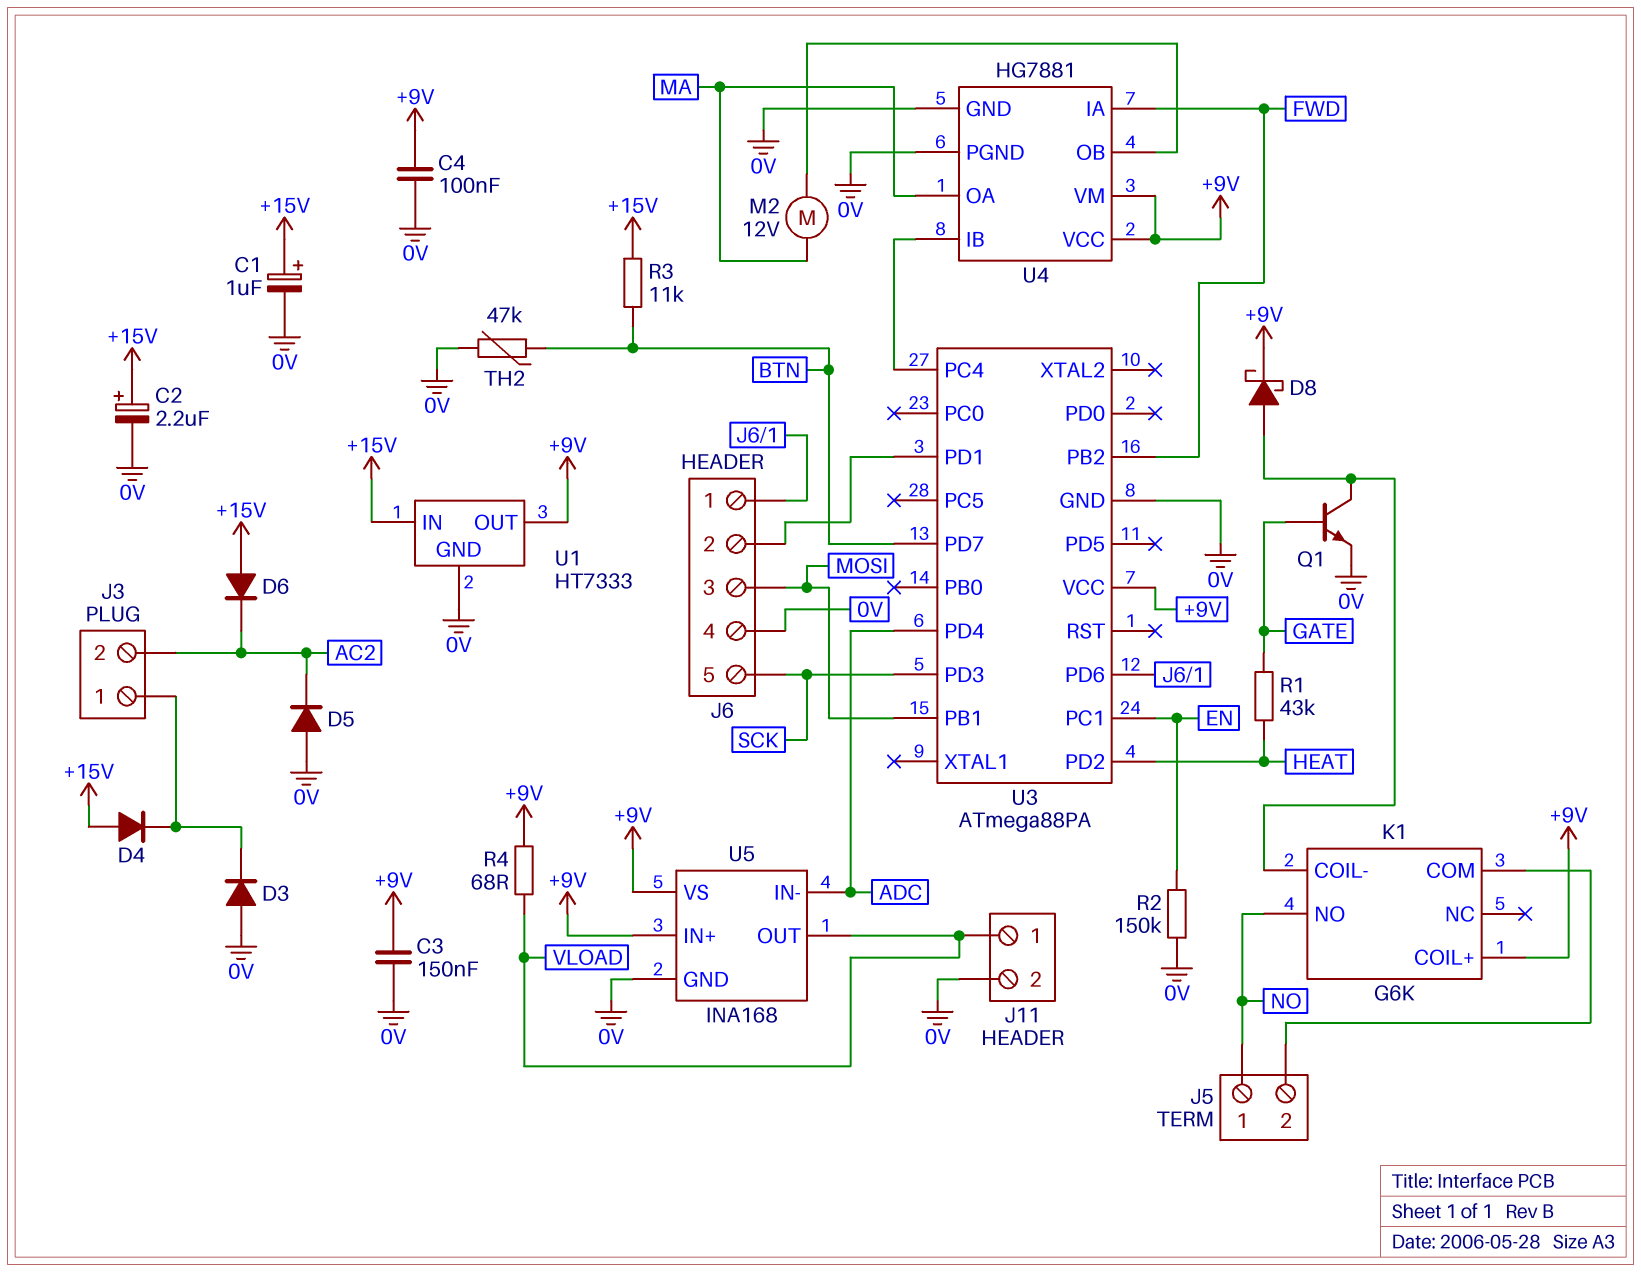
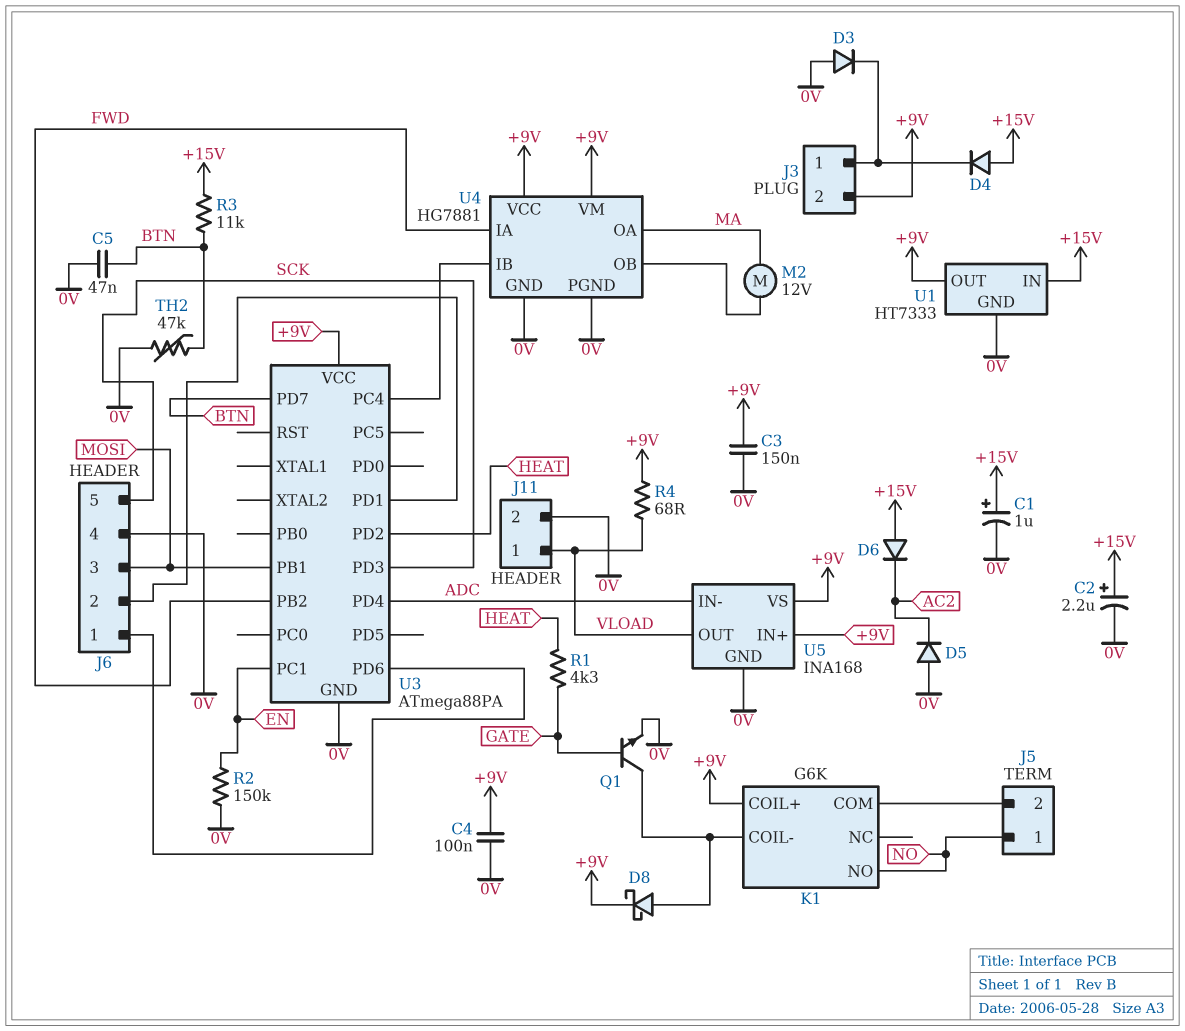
C5: none -> 47nF (0V, BTN)
J3 pin 2: AC2 -> +9V
R1: 43k (GATE, HEAT) -> 4.3k (GATE, HEAT)

